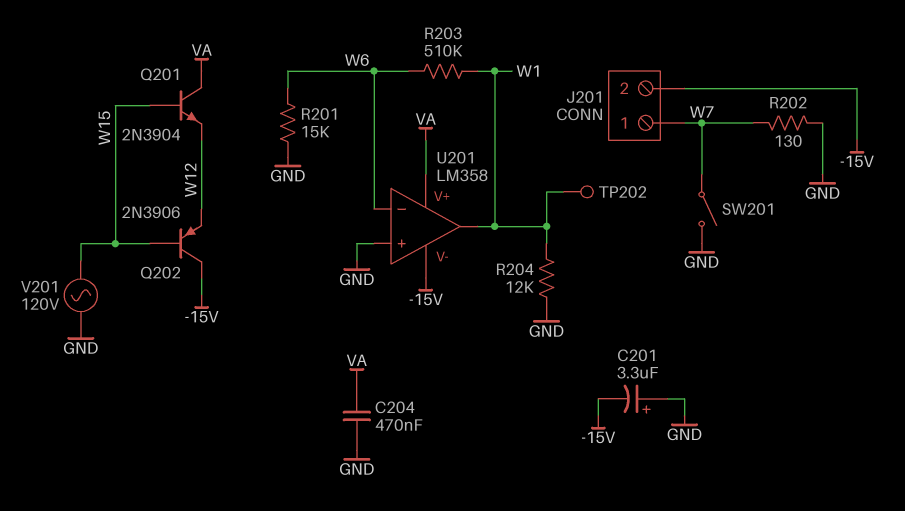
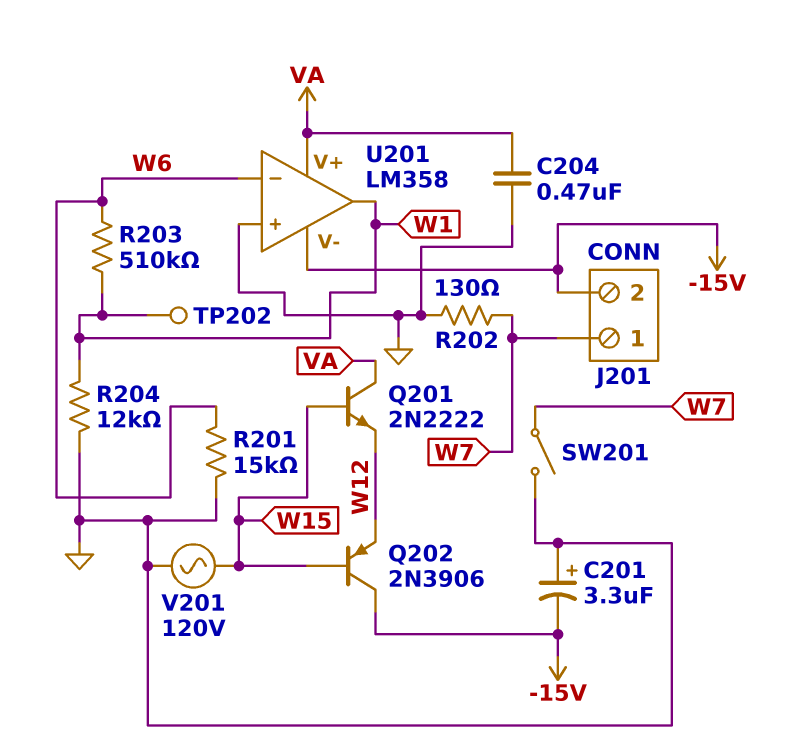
Q201: NPN 2N3904 (B W15, C VA, E W12) -> NPN 2N2222 (B W15, C VA, E W12)

